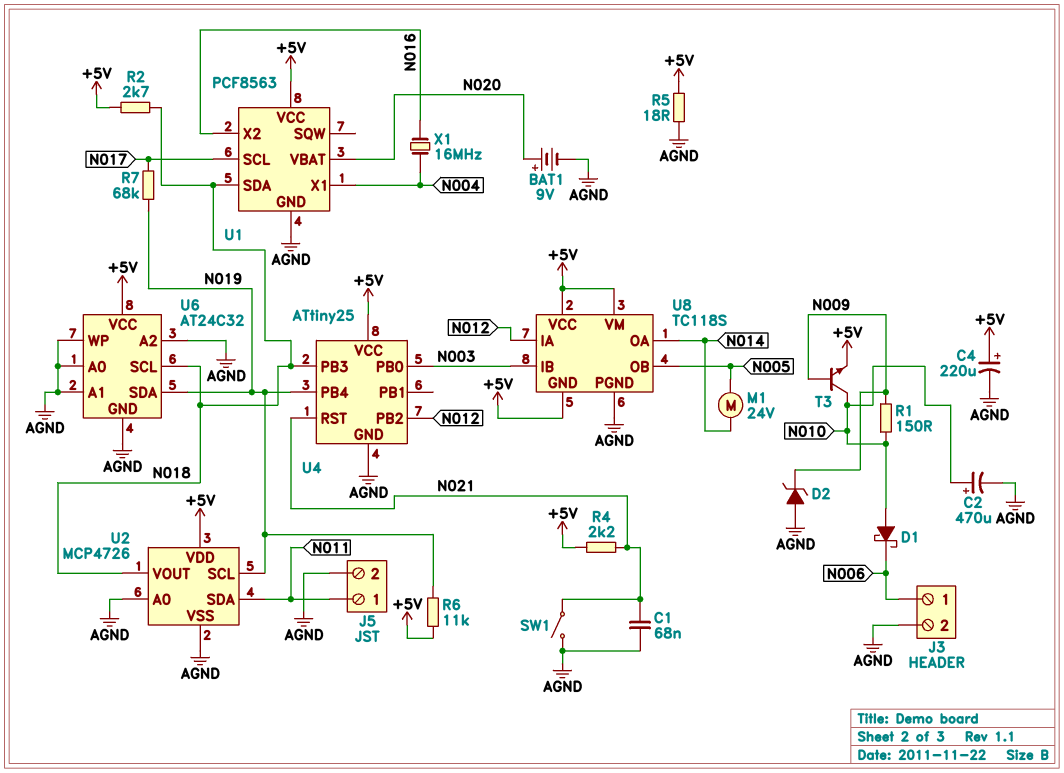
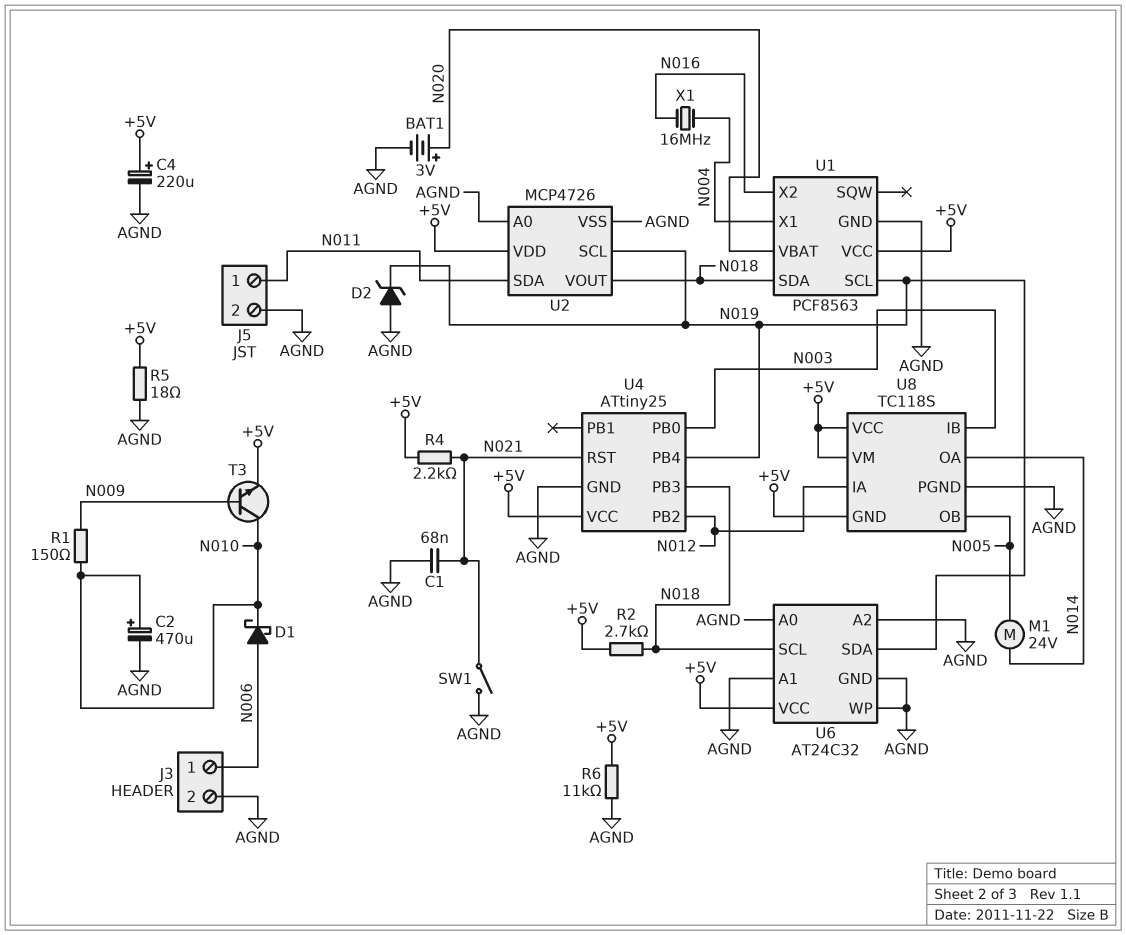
BAT1: 9V (plus N020, minus AGND) -> 3V (plus N020, minus AGND)
D1: schottky (A N010, K N006) -> schottky (A N006, K N010)
D2: zener (A AGND, K N009) -> zener (A AGND, K N019)
R6: 11k (+5V, N019) -> 11k (+5V, AGND)
R7: 68k (N017, N019) -> none
U1 pin SCL: N017 -> N019

